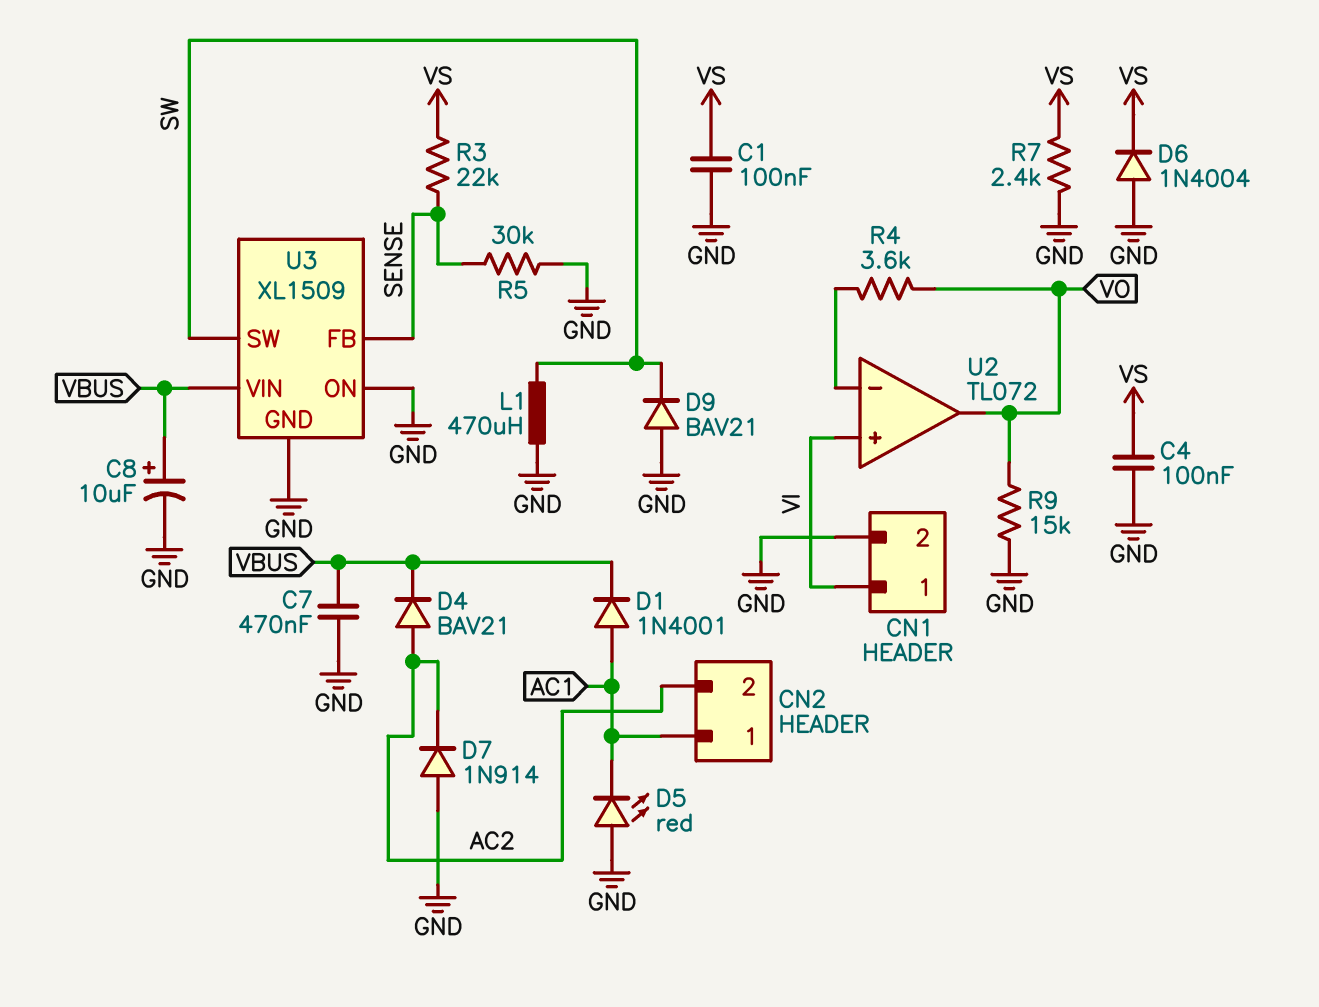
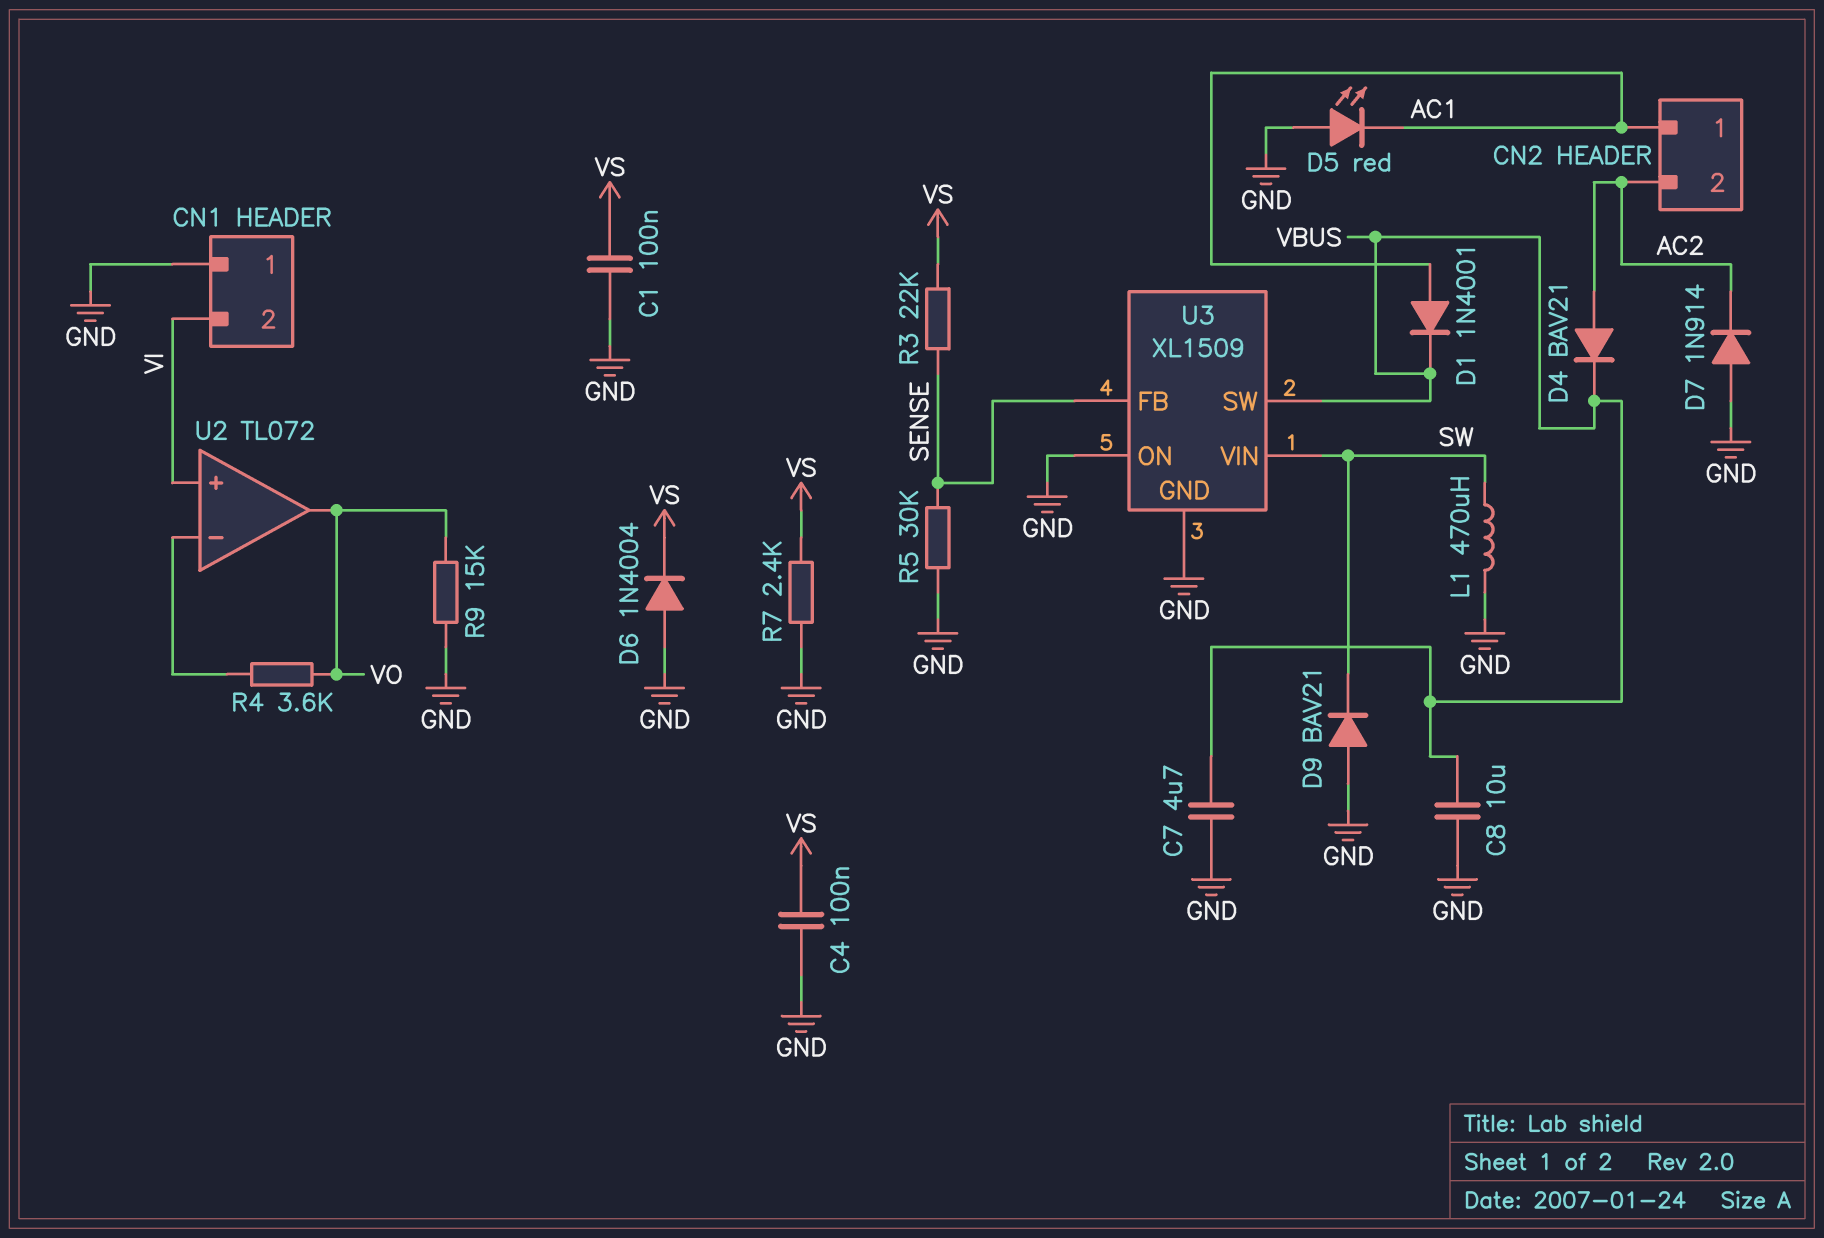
C7: 470nF (GND, VBUS) -> 4.7uF (GND, VBUS)
C8: 10uF (plus VBUS, minus GND) -> 10uF (GND, VBUS)
CN1 pin 1: VI -> GND
CN1 pin 2: GND -> VI
U3 pin SW: SW -> VBUS
U3 pin VIN: VBUS -> SW

